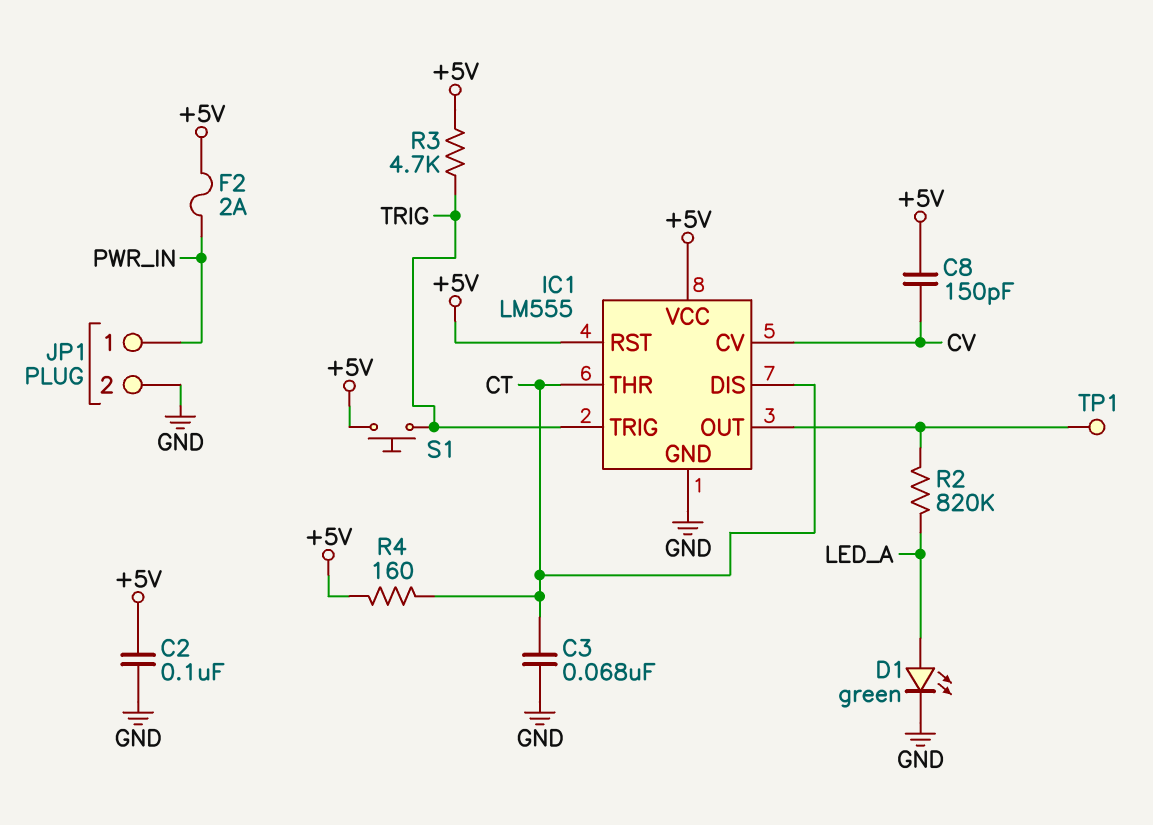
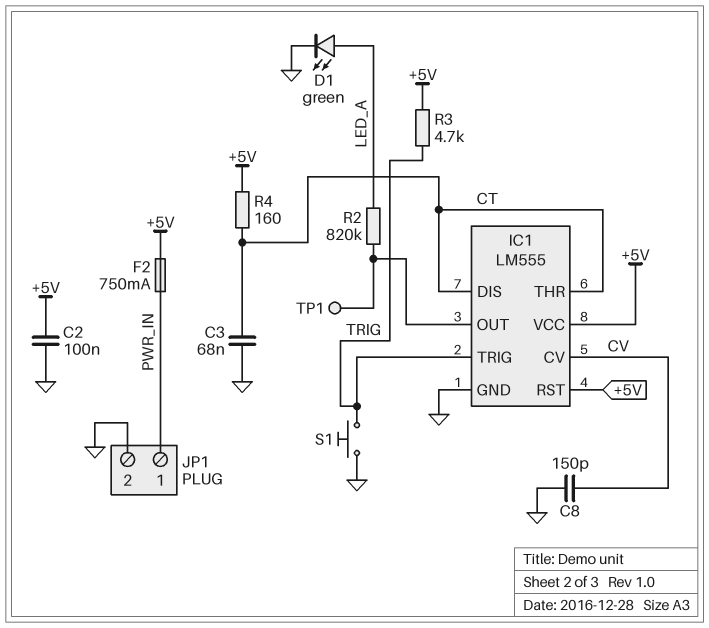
C8: 150pF (+5V, CV) -> 150pF (CV, GND)
F2: 2A (+5V, PWR_IN) -> 750mA (+5V, PWR_IN)
S1: button (+5V, TRIG) -> button (GND, TRIG)

